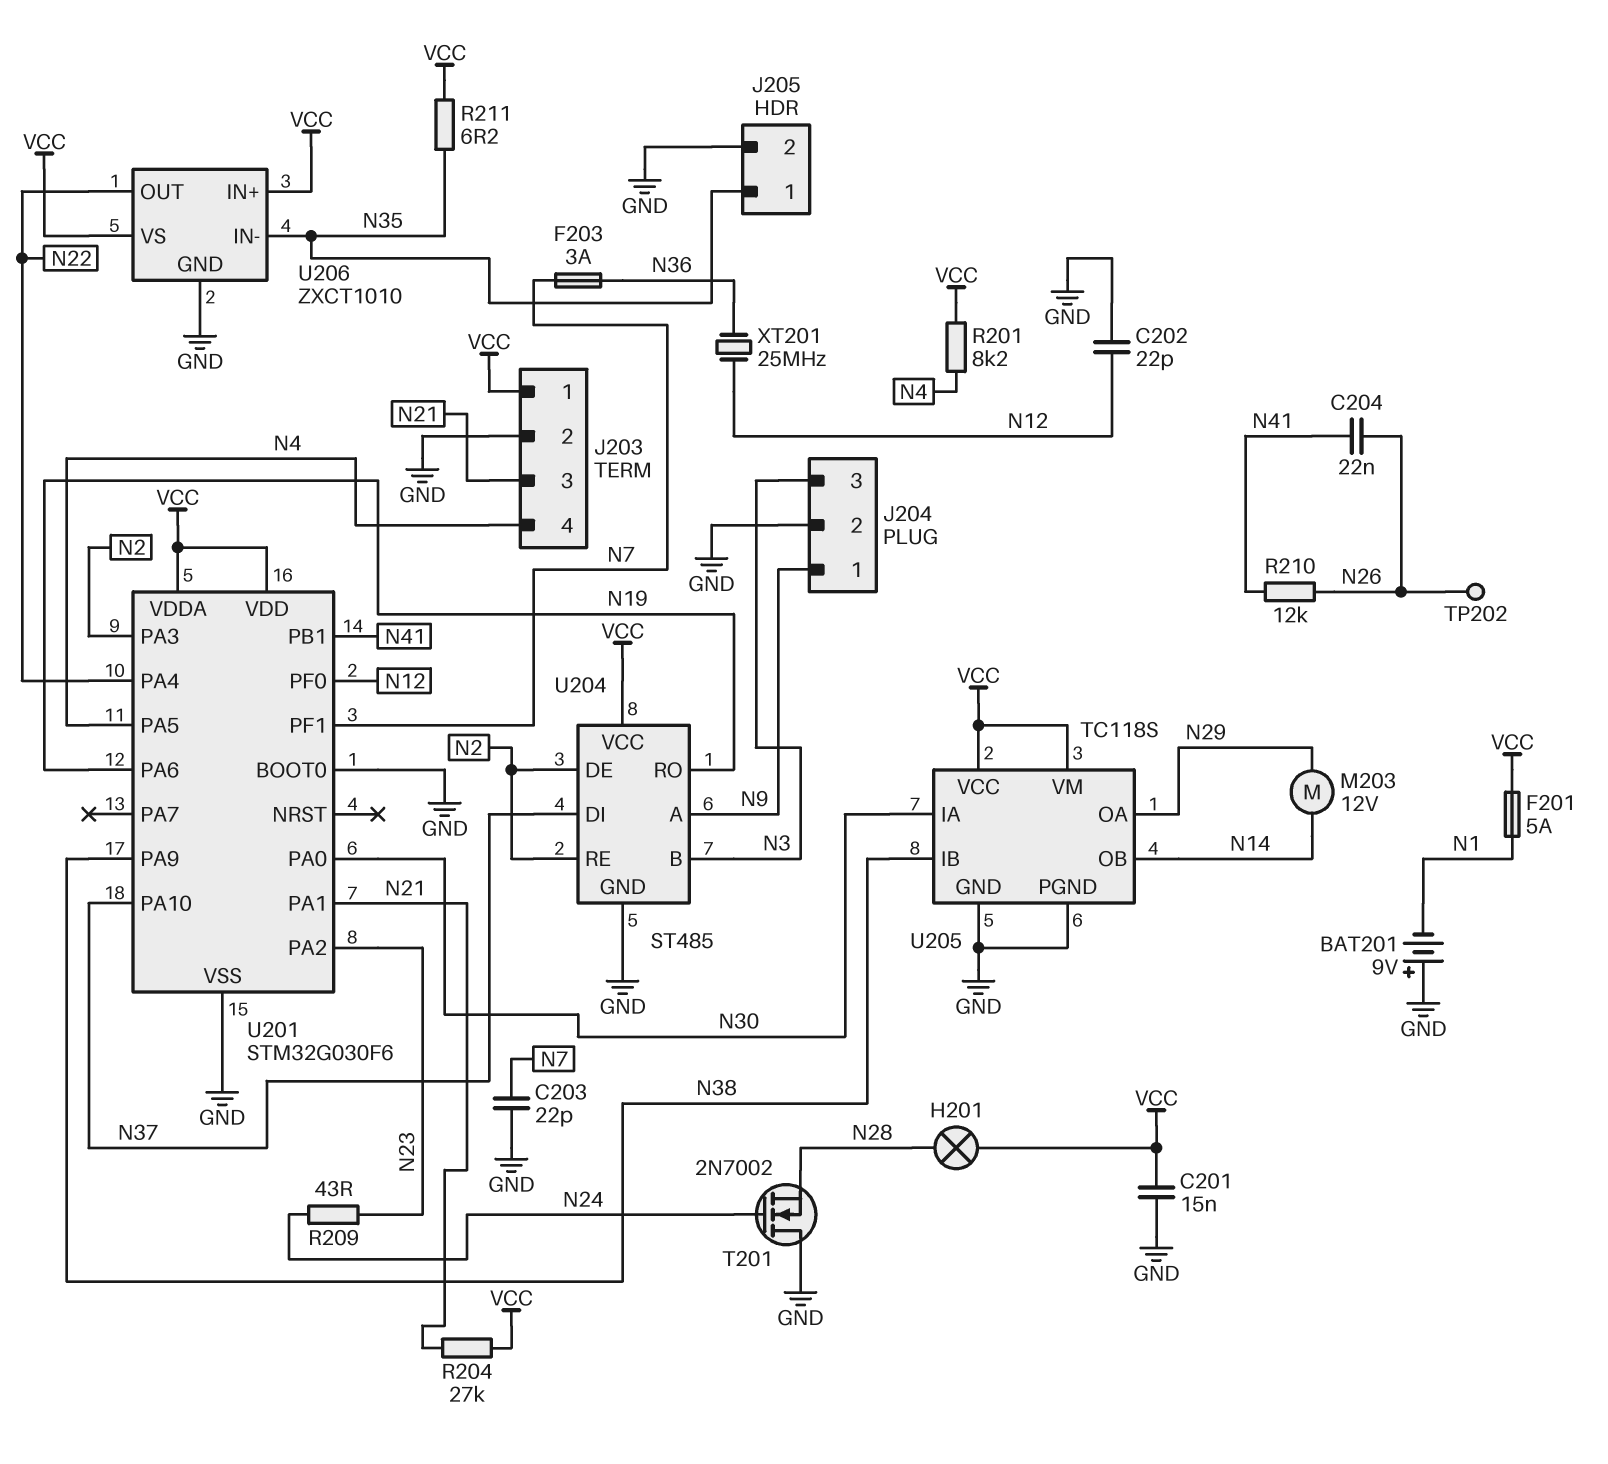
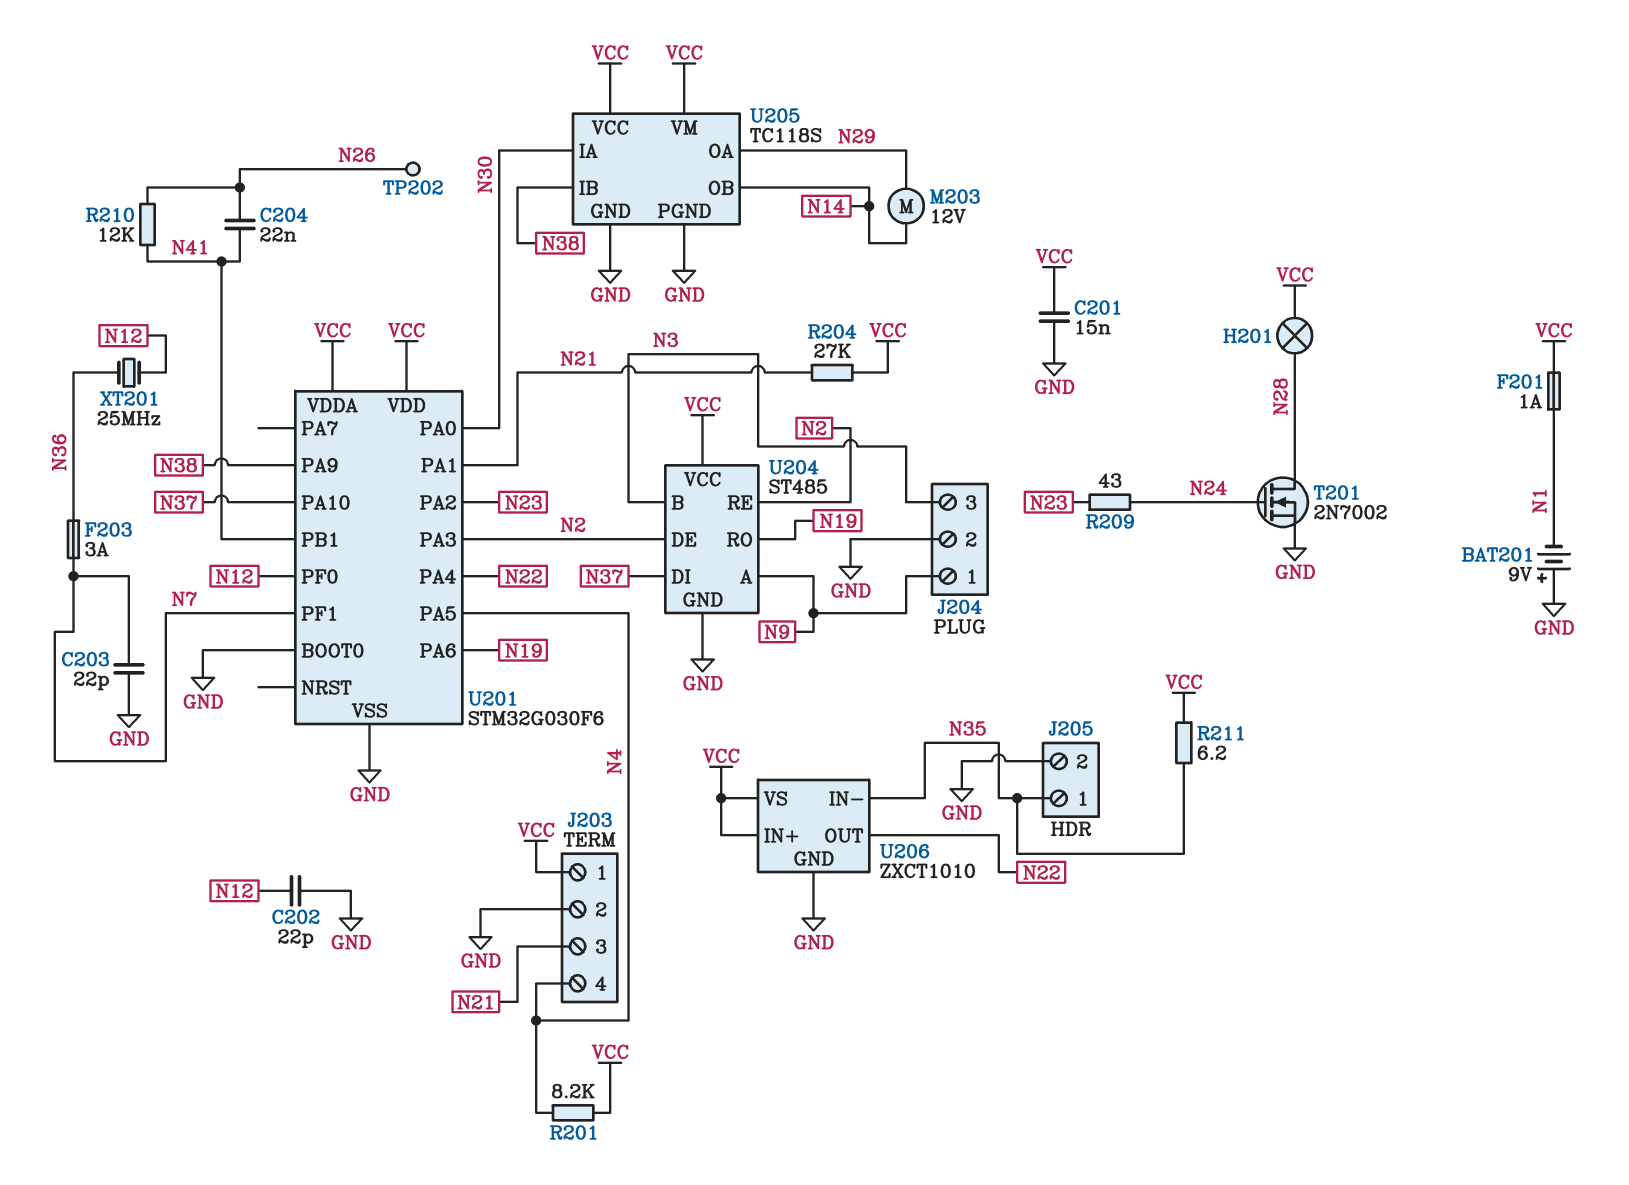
F201: 5A (N1, VCC) -> 1A (N1, VCC)
T201: NMOS 2N7002 (G N24, D GND, S N28) -> NMOS 2N7002 (G N24, D N28, S GND)

